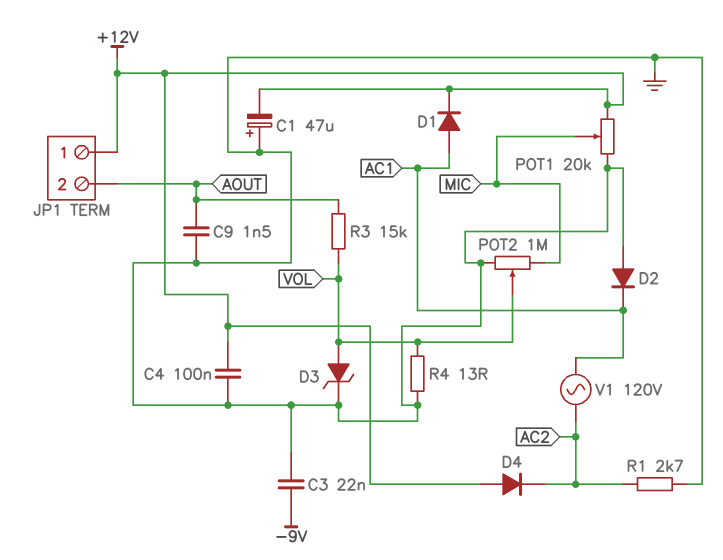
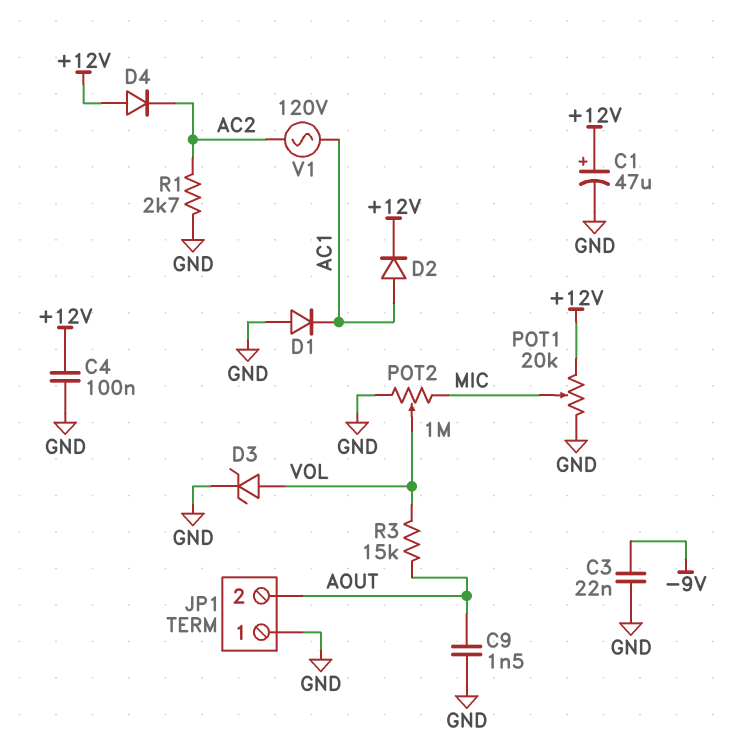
C1: 47uF (plus GND, minus +12V) -> 47uF (plus +12V, minus GND)
D1: diode (A AC1, K +12V) -> diode (A GND, K AC1)
D2: diode (A GND, K AC1) -> diode (A AC1, K +12V)
JP1 pin 1: +12V -> GND
R4: 13 (GND, VOL) -> none

